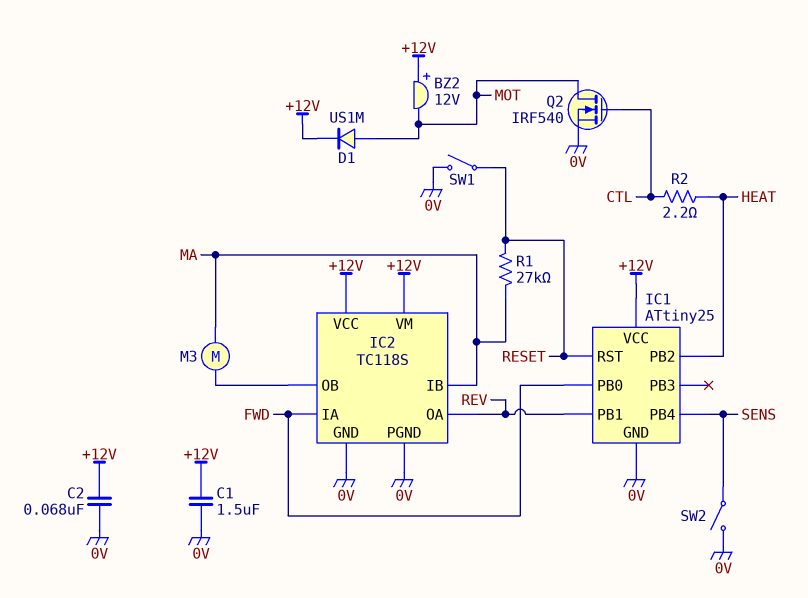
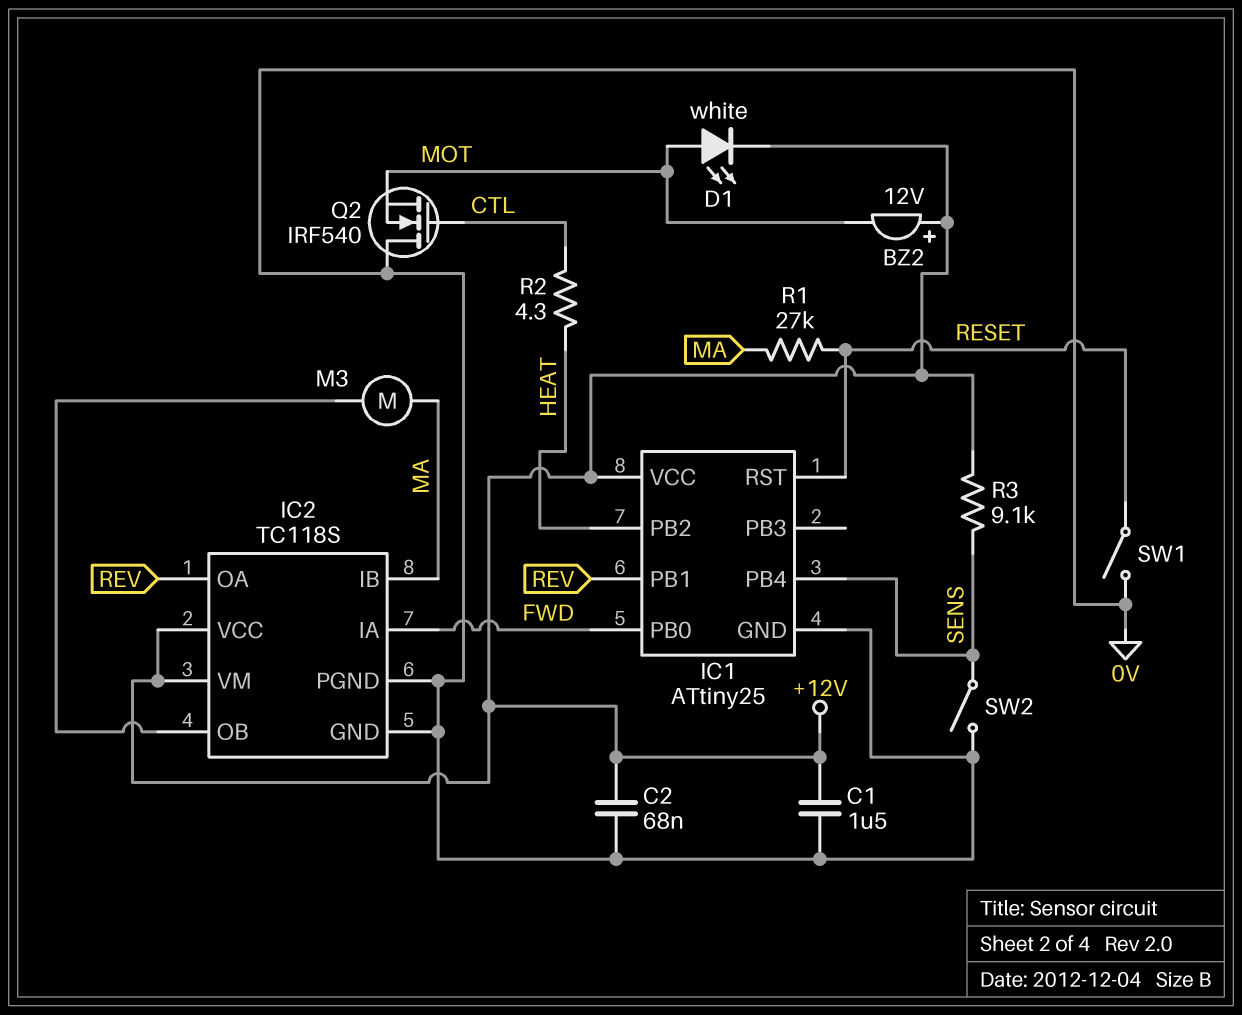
D1: diode US1M (A MOT, K +12V) -> LED white (A MOT, K +12V)
Q2: NMOS IRF540 (G CTL, D MOT, S 0V) -> NMOS IRF540 (G CTL, D 0V, S MOT)
R2: 2.2 (CTL, HEAT) -> 4.3 (CTL, HEAT)
R3: none -> 9.1k (+12V, SENS)

